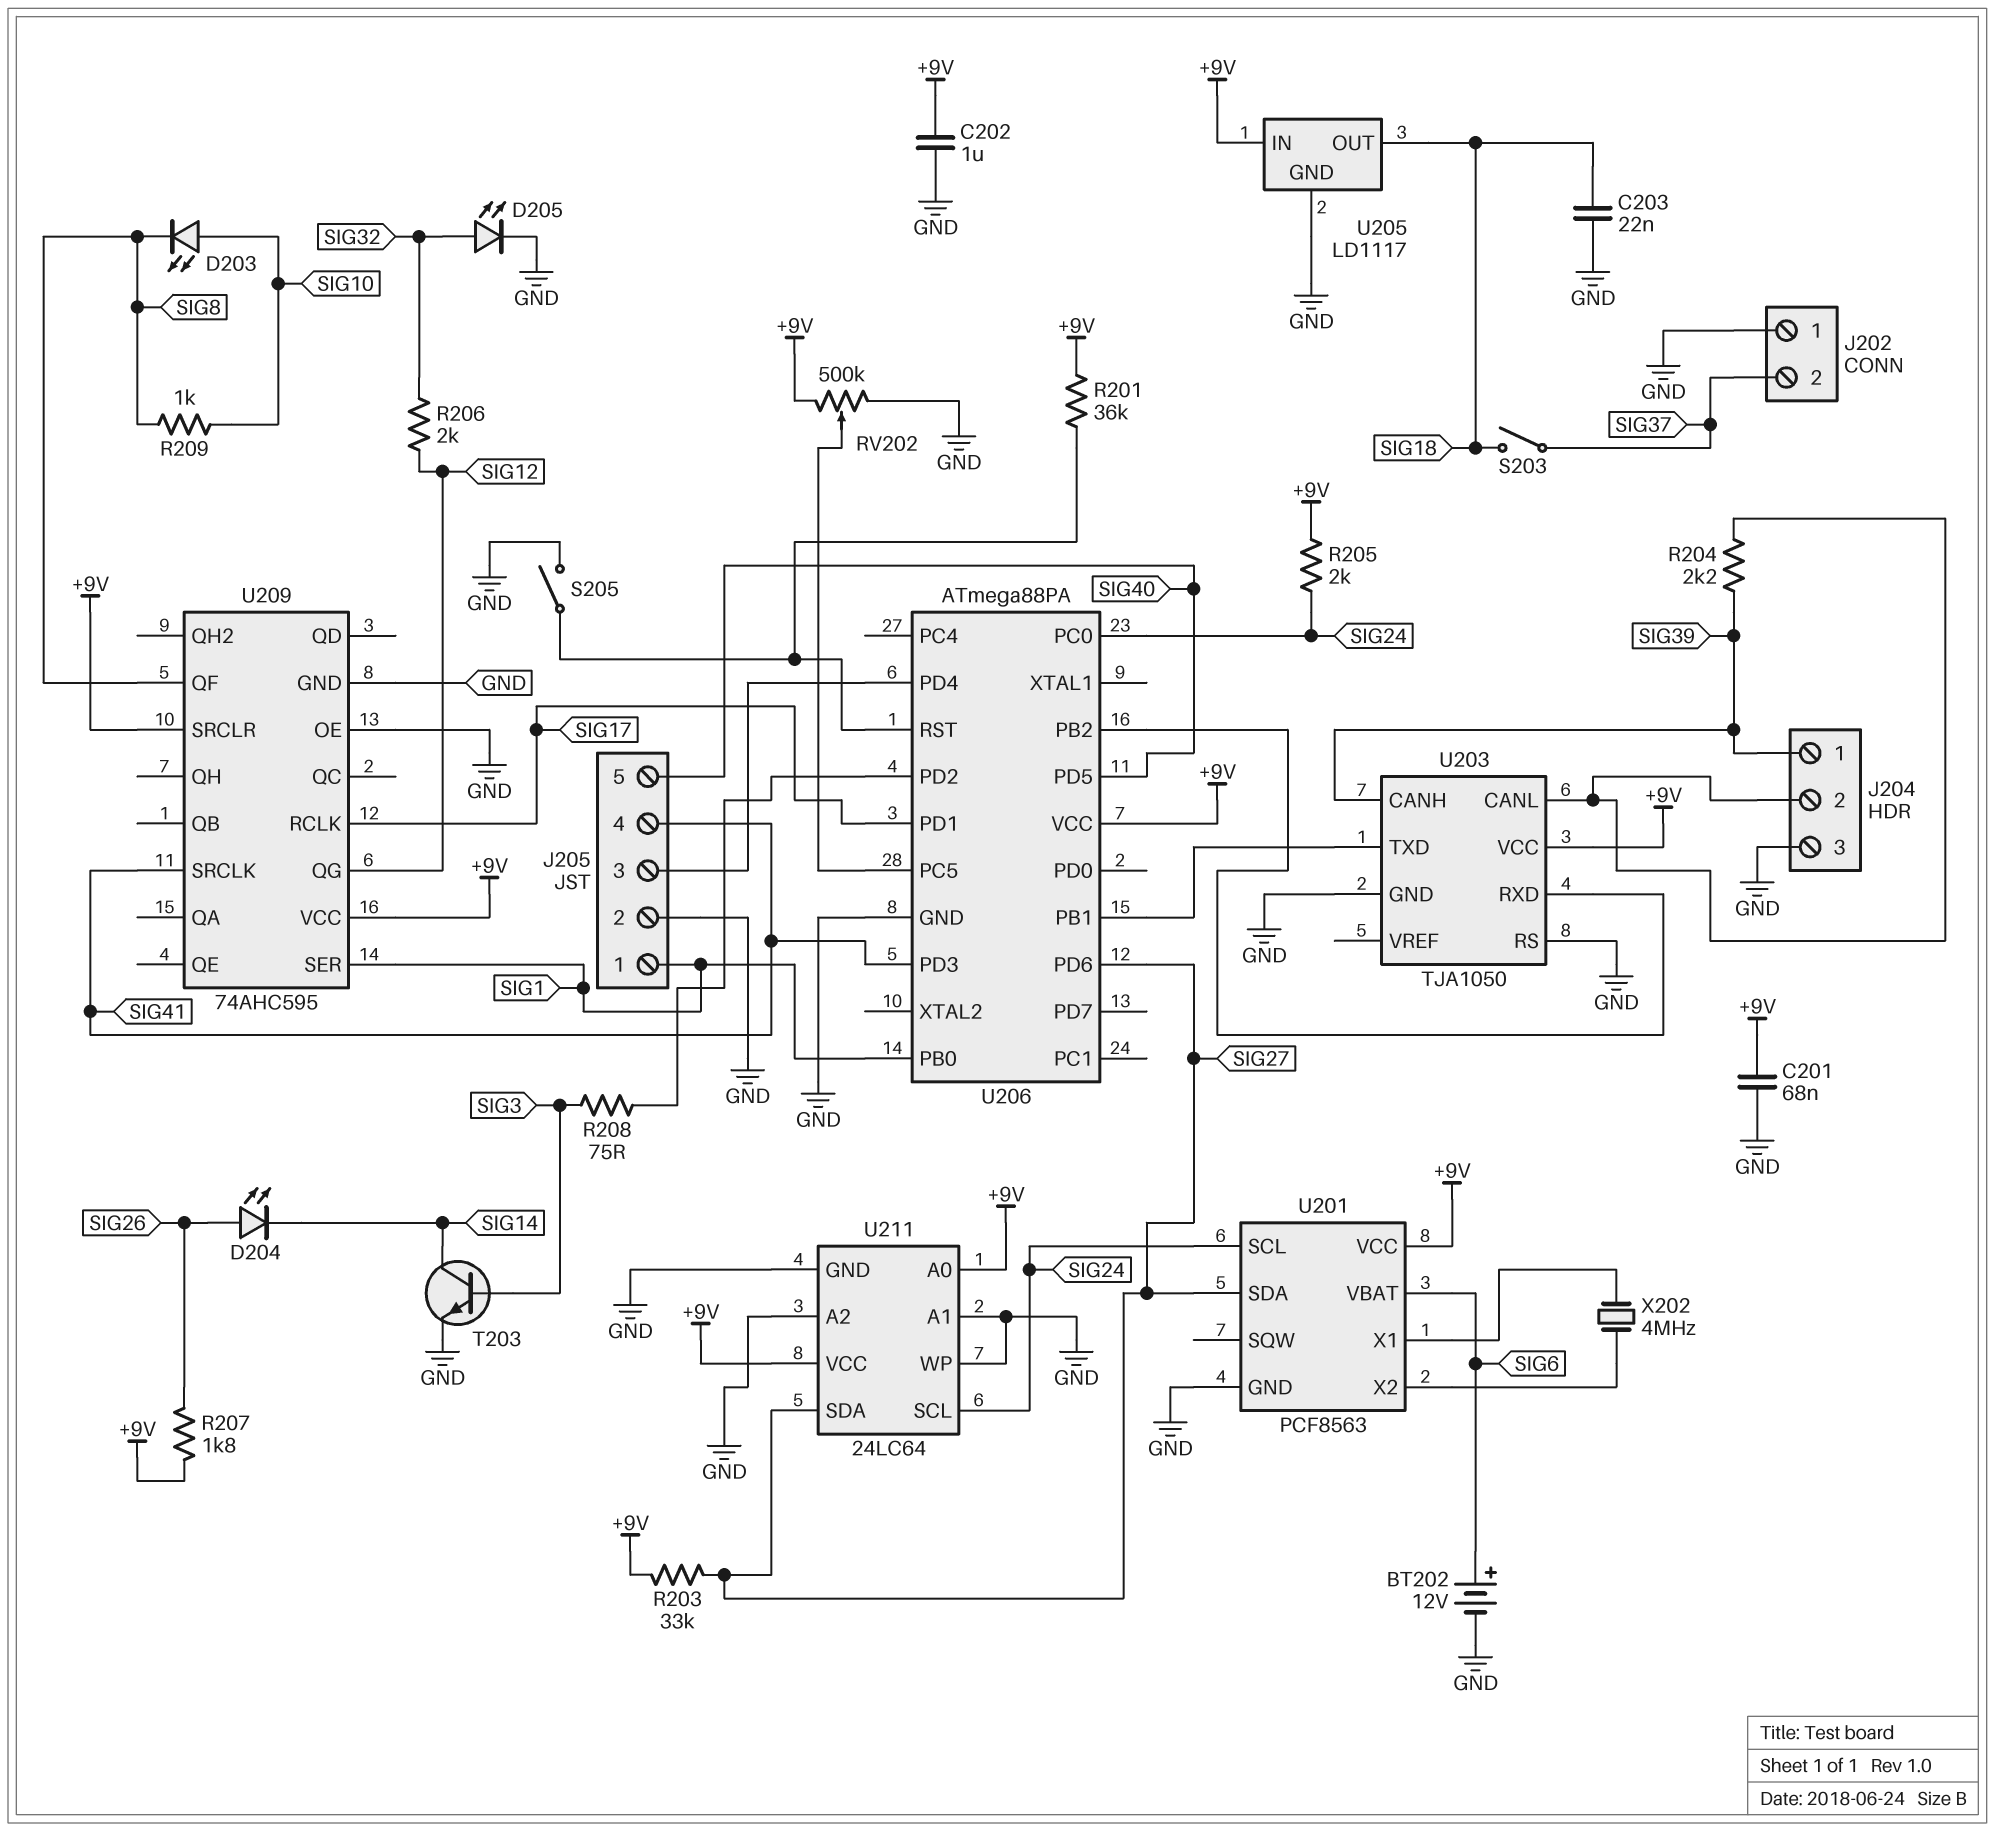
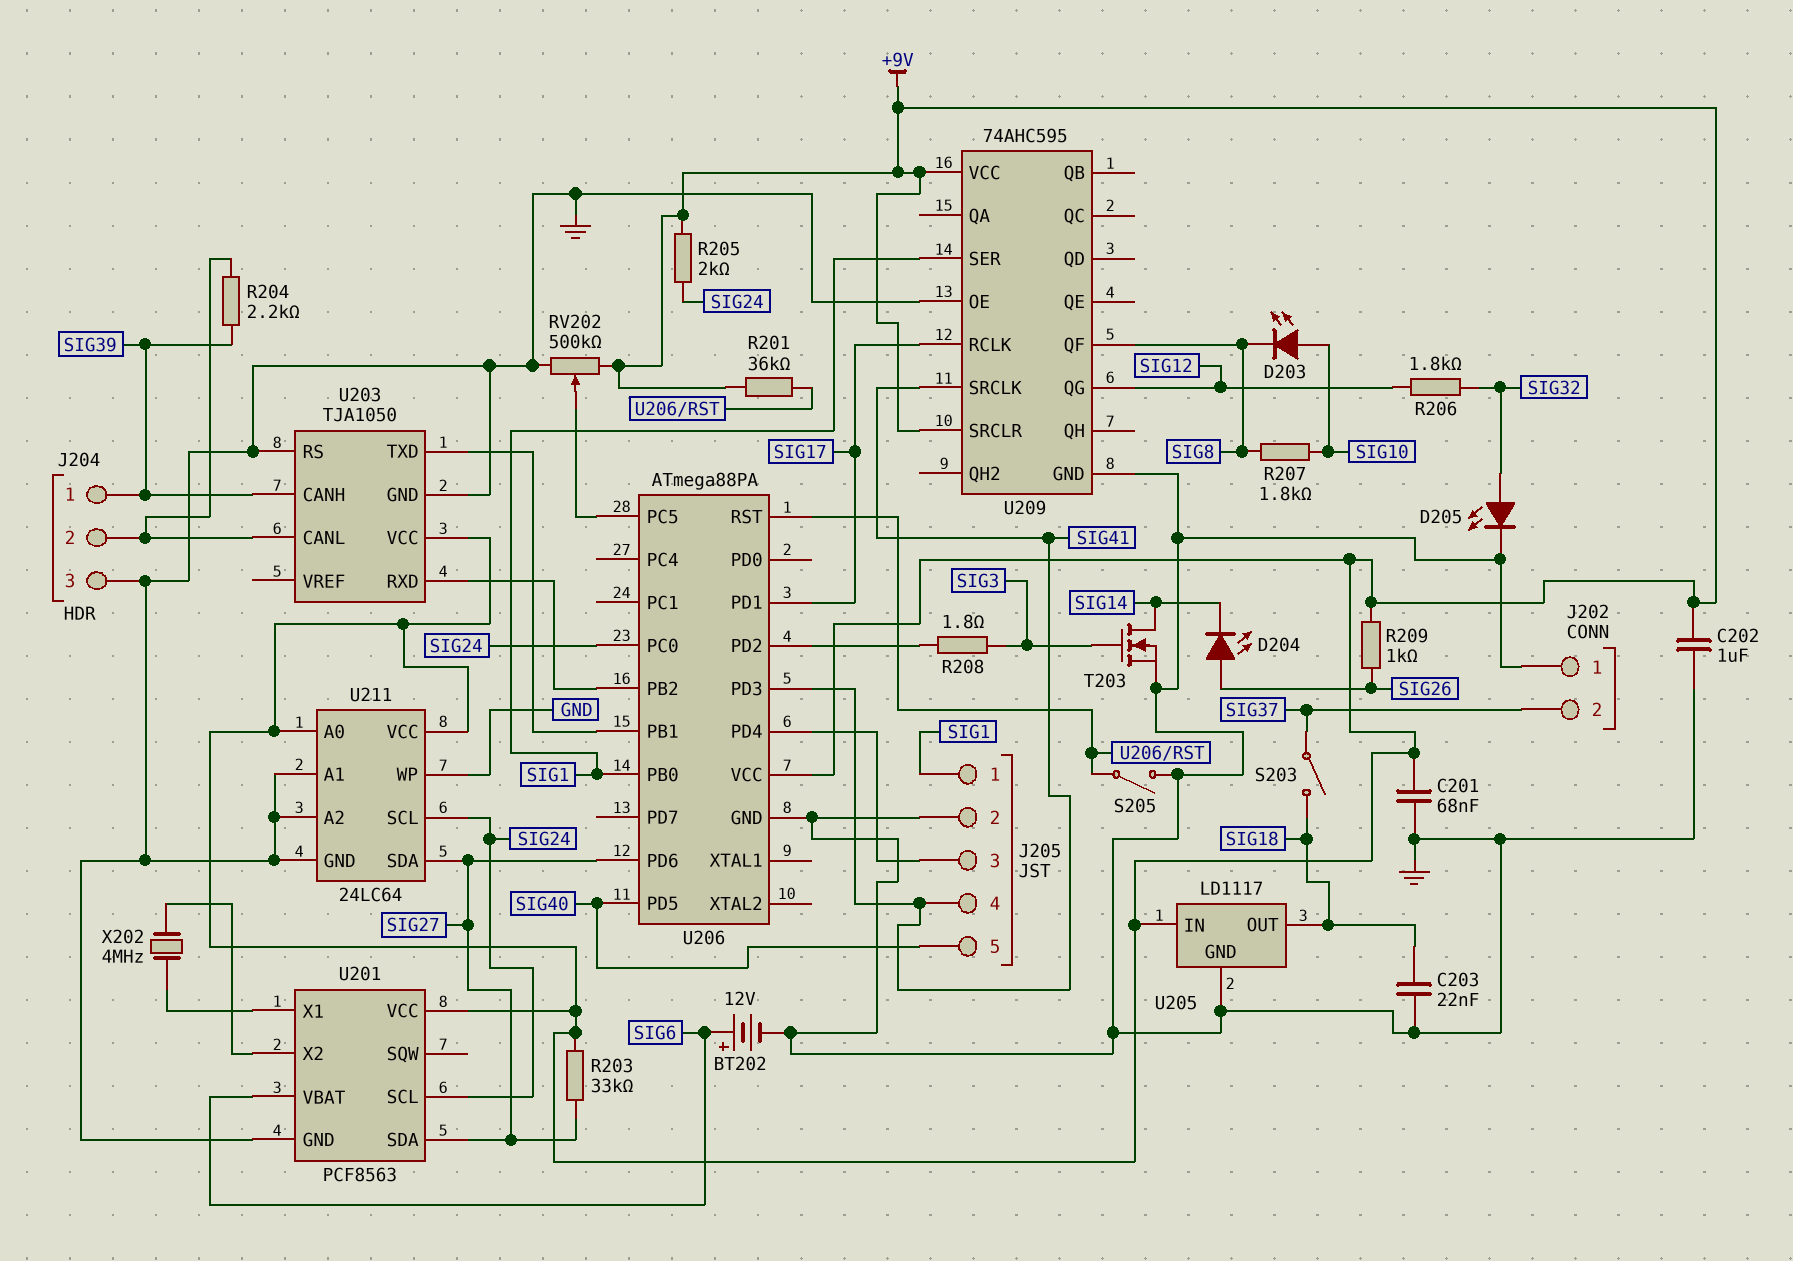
R206: 2k (SIG12, SIG32) -> 1.8k (SIG12, SIG32)
R207: 1.8k (+9V, SIG26) -> 1.8k (SIG8, SIG10)
R208: 75 (SIG3, U206/PD2) -> 1.8 (SIG3, U206/PD2)
R209: 1k (SIG8, SIG10) -> 1k (+9V, SIG26)
T203: NPN (B SIG3, C SIG14, E GND) -> NMOS (G SIG3, D SIG14, S GND)

